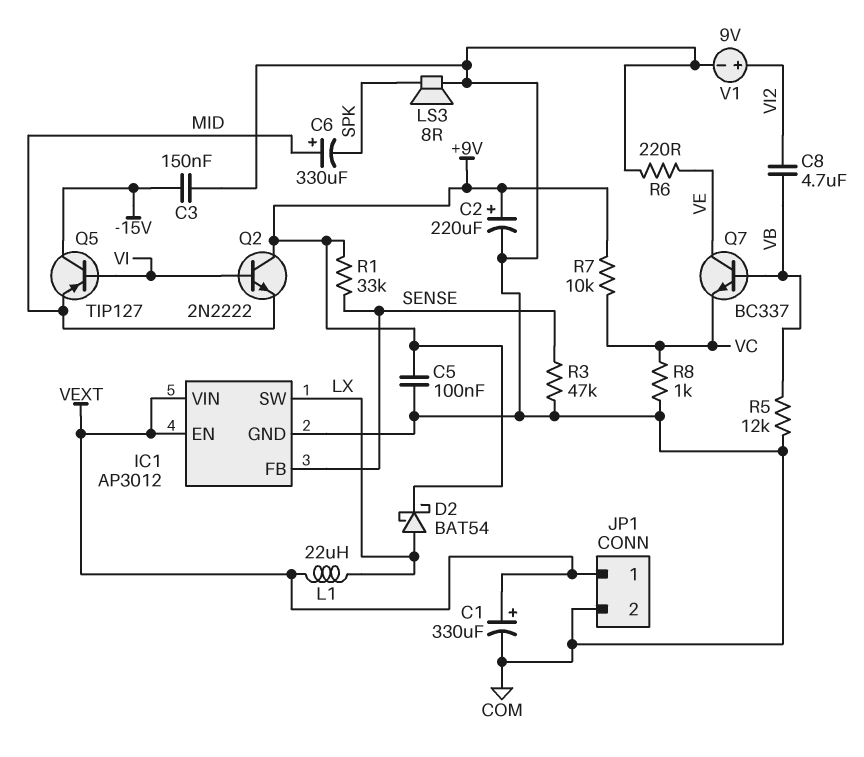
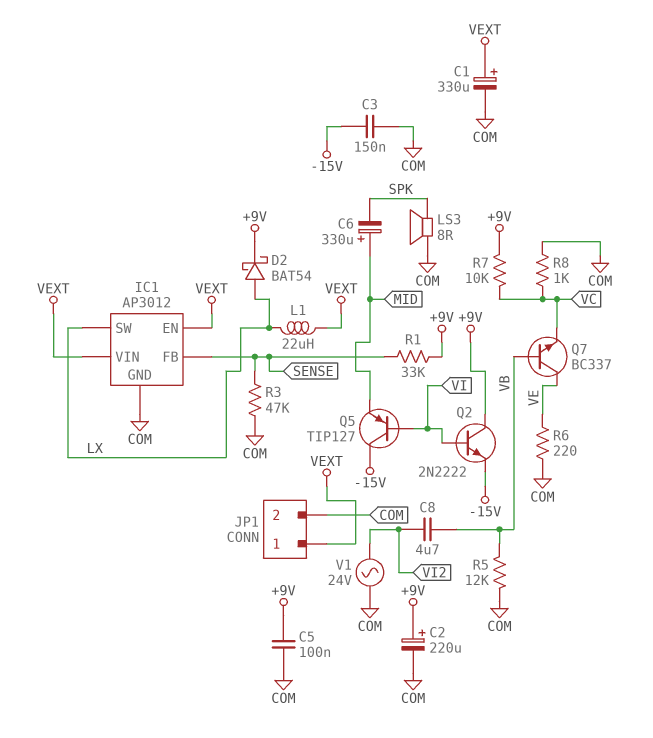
Q2: NPN 2N2222 (B VI, C +9V, E MID) -> NPN 2N2222 (B VI, C +9V, E -15V)
V1: 9V (plus VI2, minus COM) -> AC 24V (COM, VI2)

